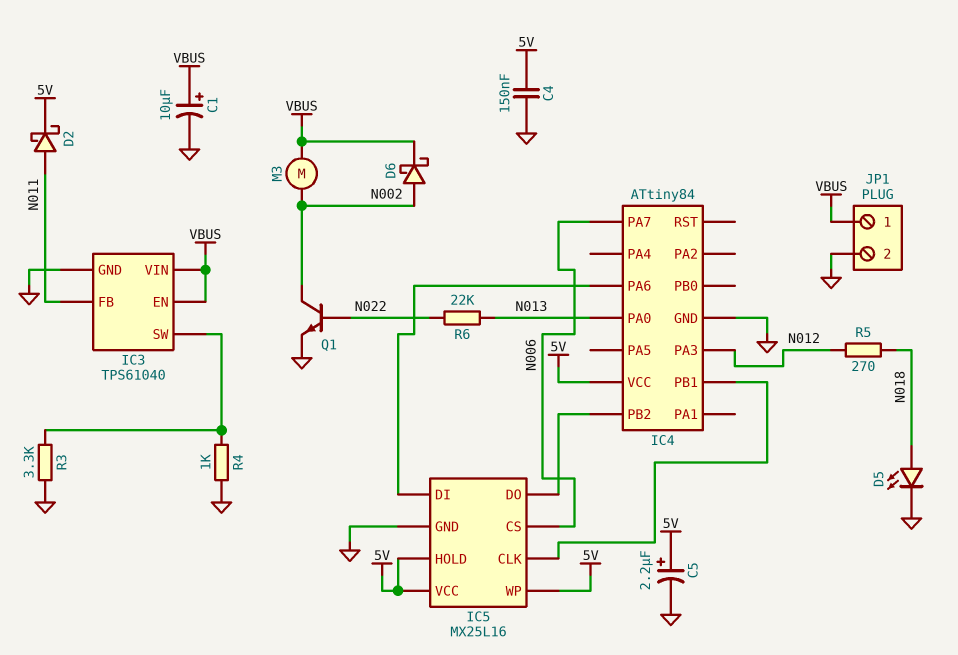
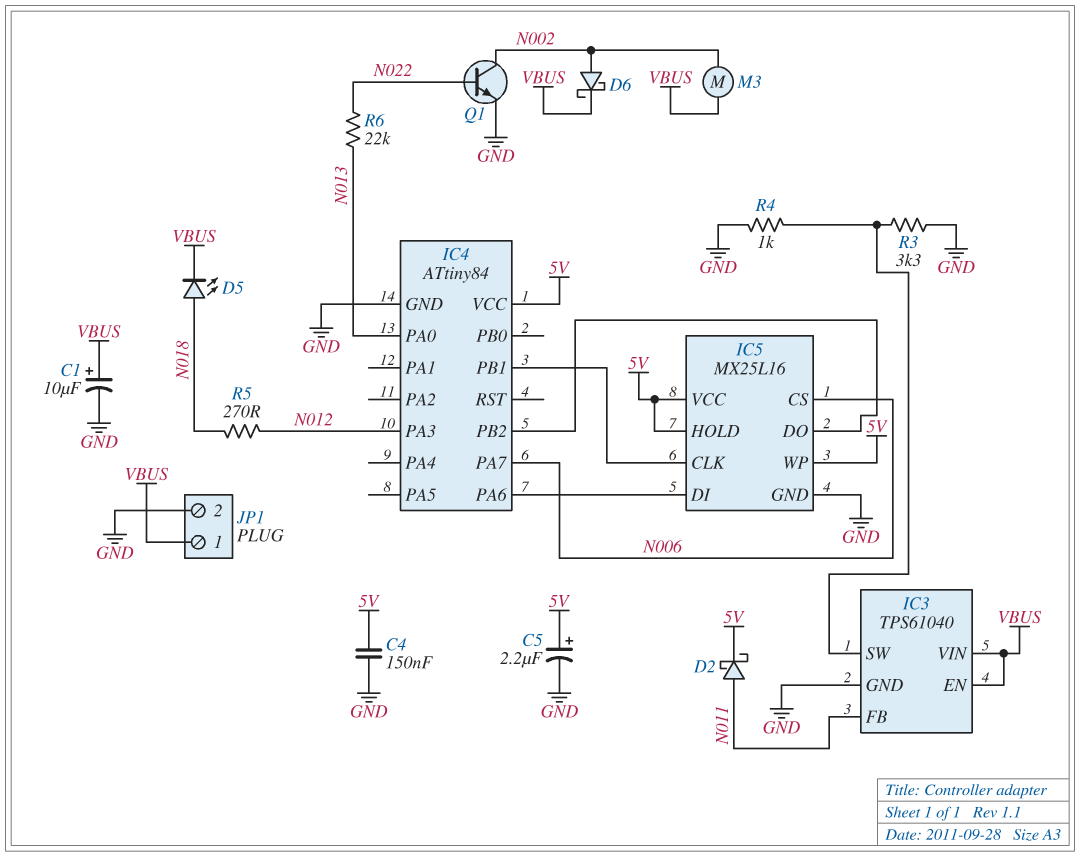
D5: LED (A N018, K GND) -> LED (A N018, K VBUS)

